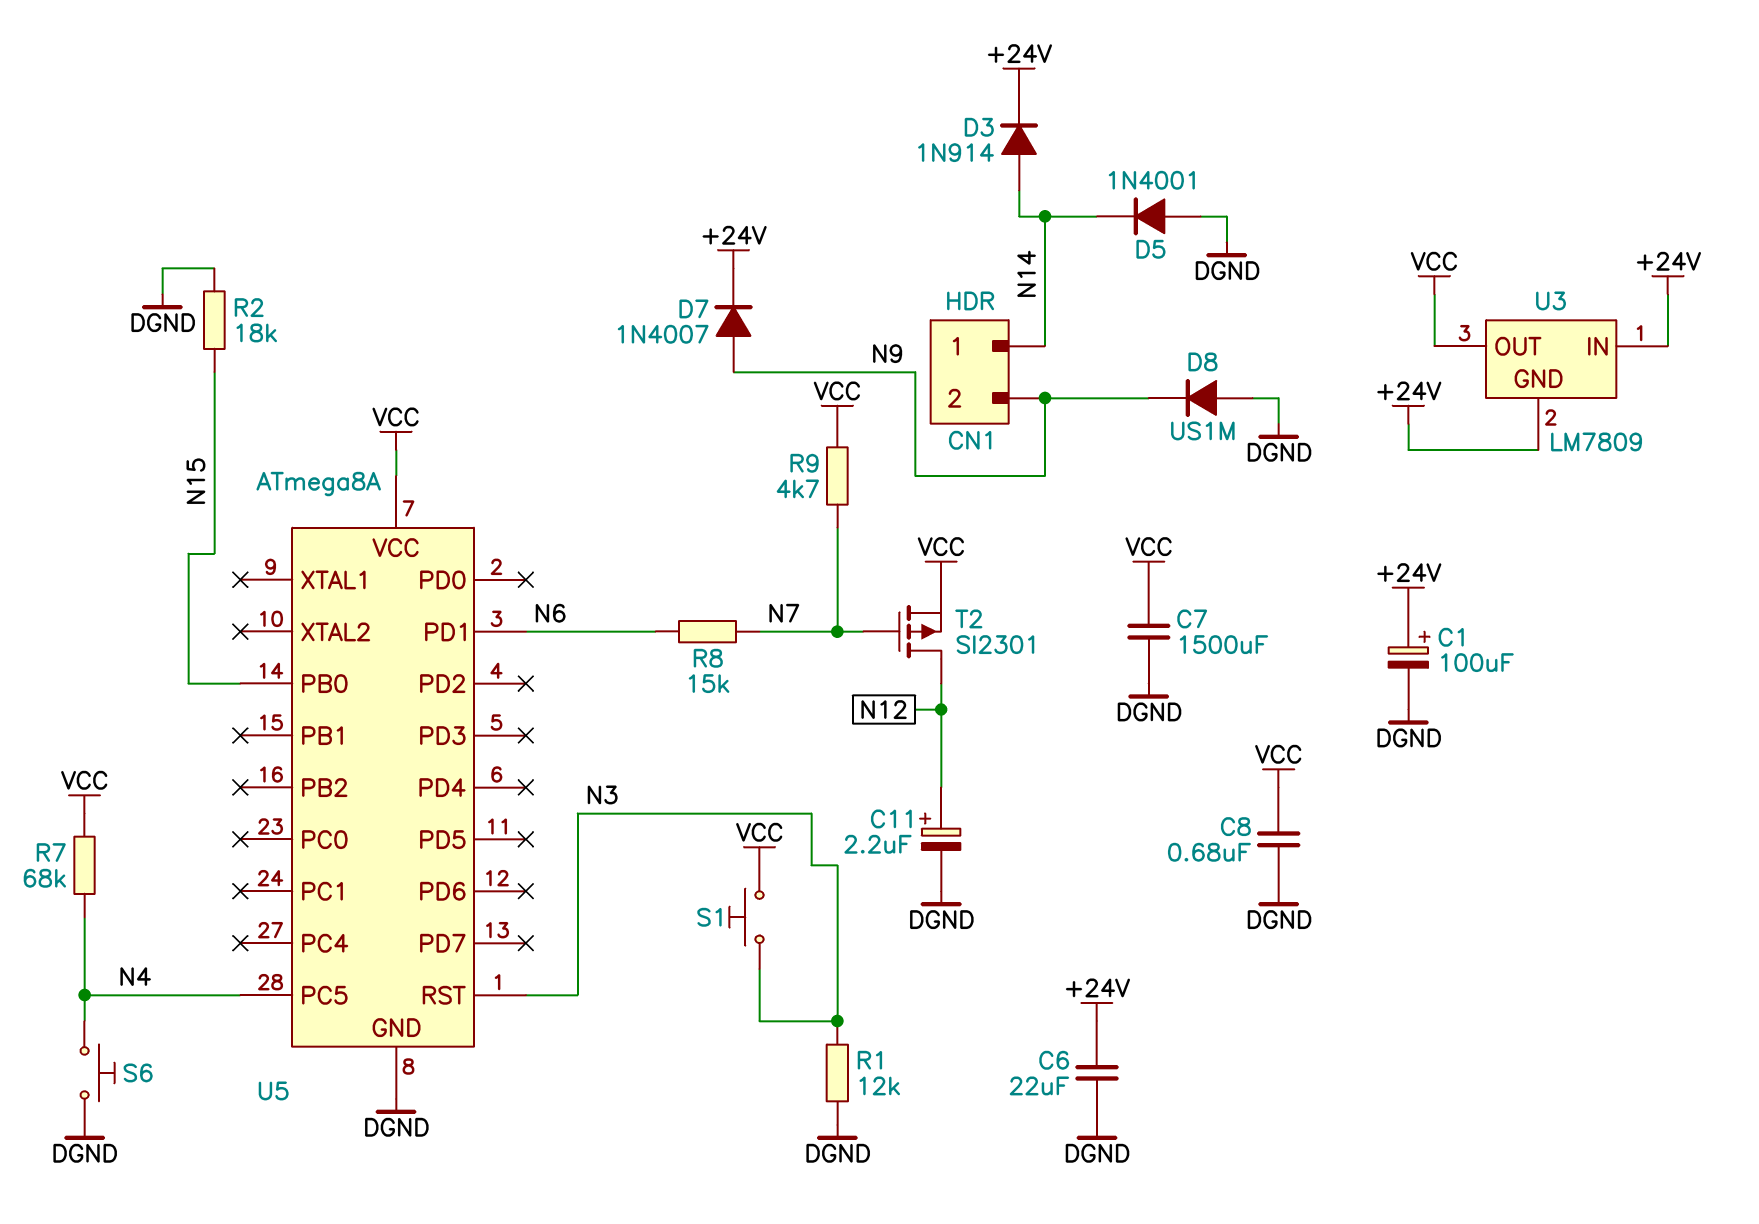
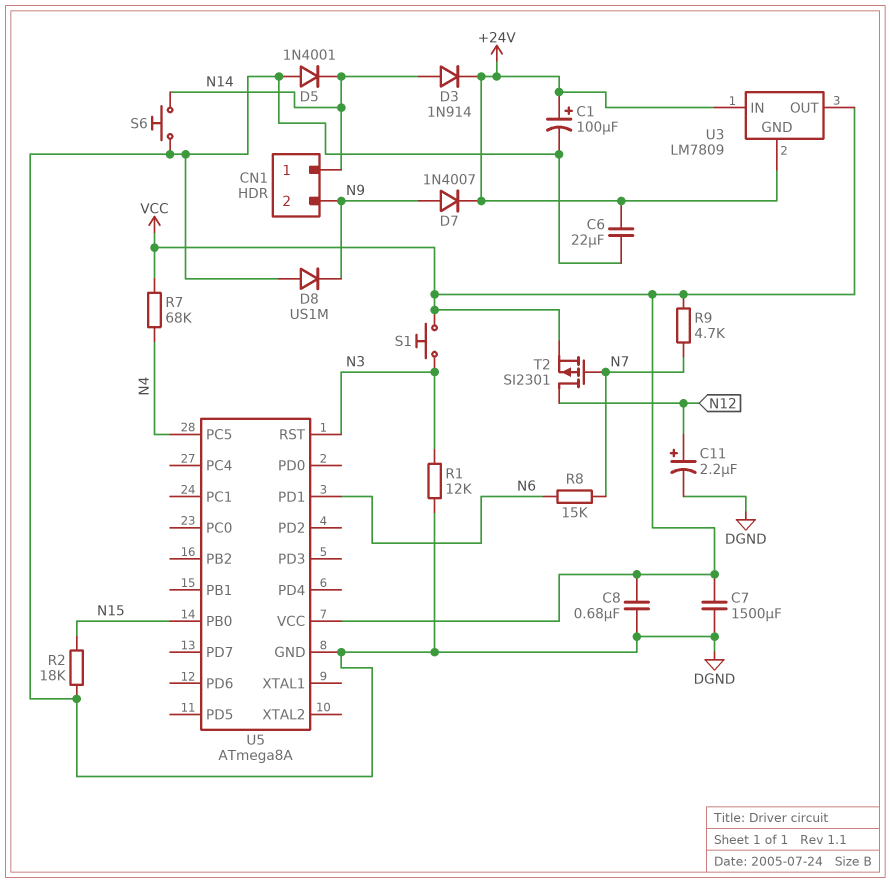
S6: button (DGND, N4) -> button (DGND, N14)

